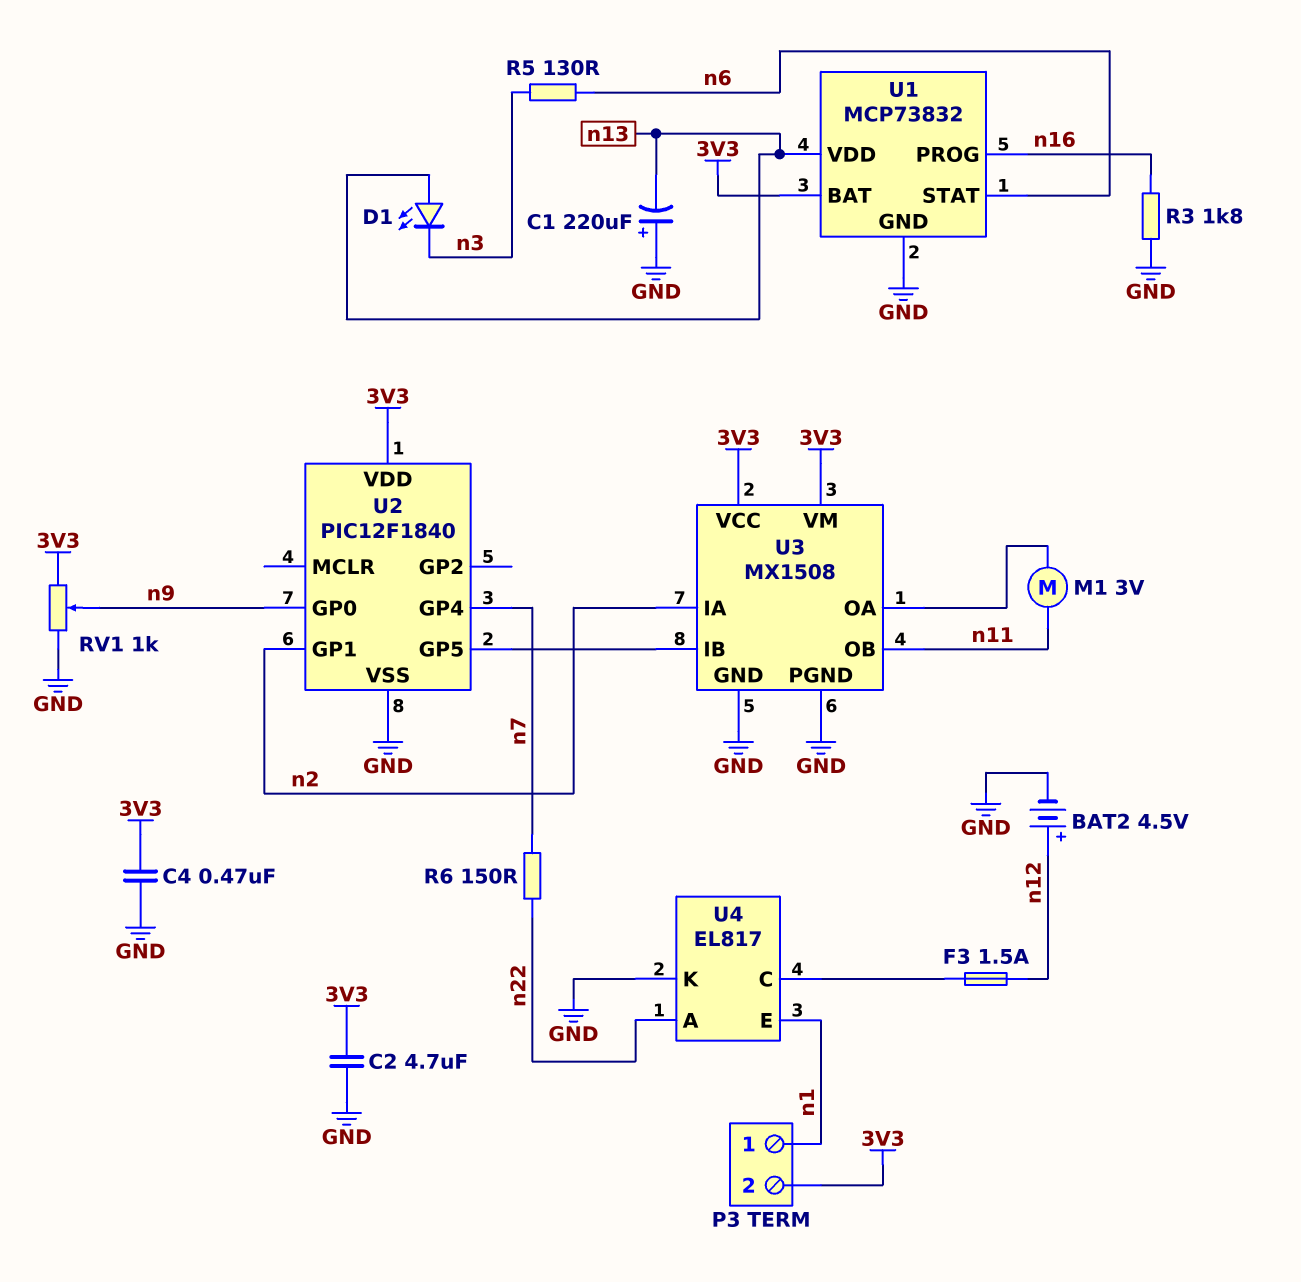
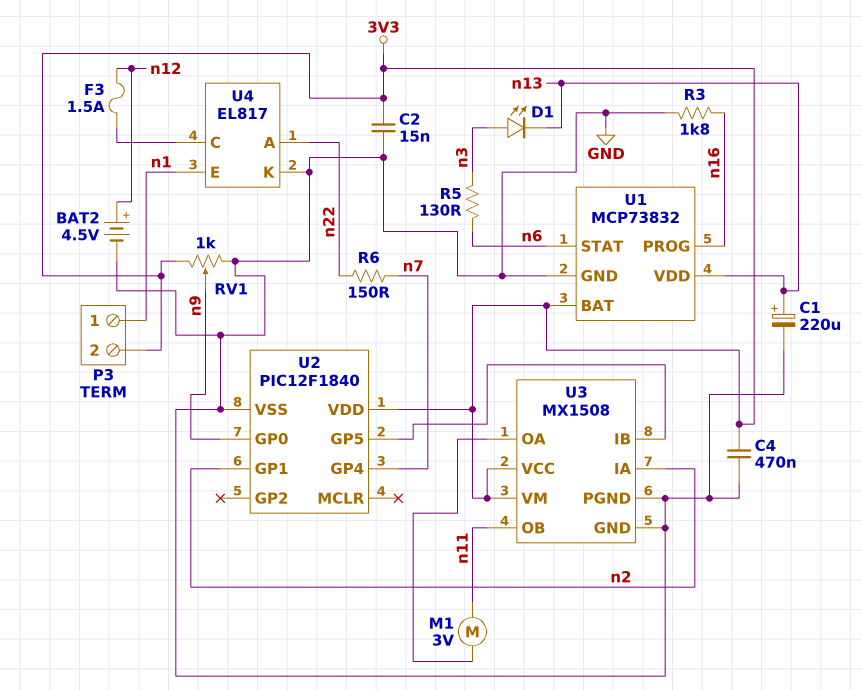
C1: 220uF (plus GND, minus n13) -> 220uF (plus n13, minus GND)
C2: 4.7uF (3V3, GND) -> 15nF (3V3, GND)
D1: LED (A n13, K n3) -> LED (A n3, K n13)

